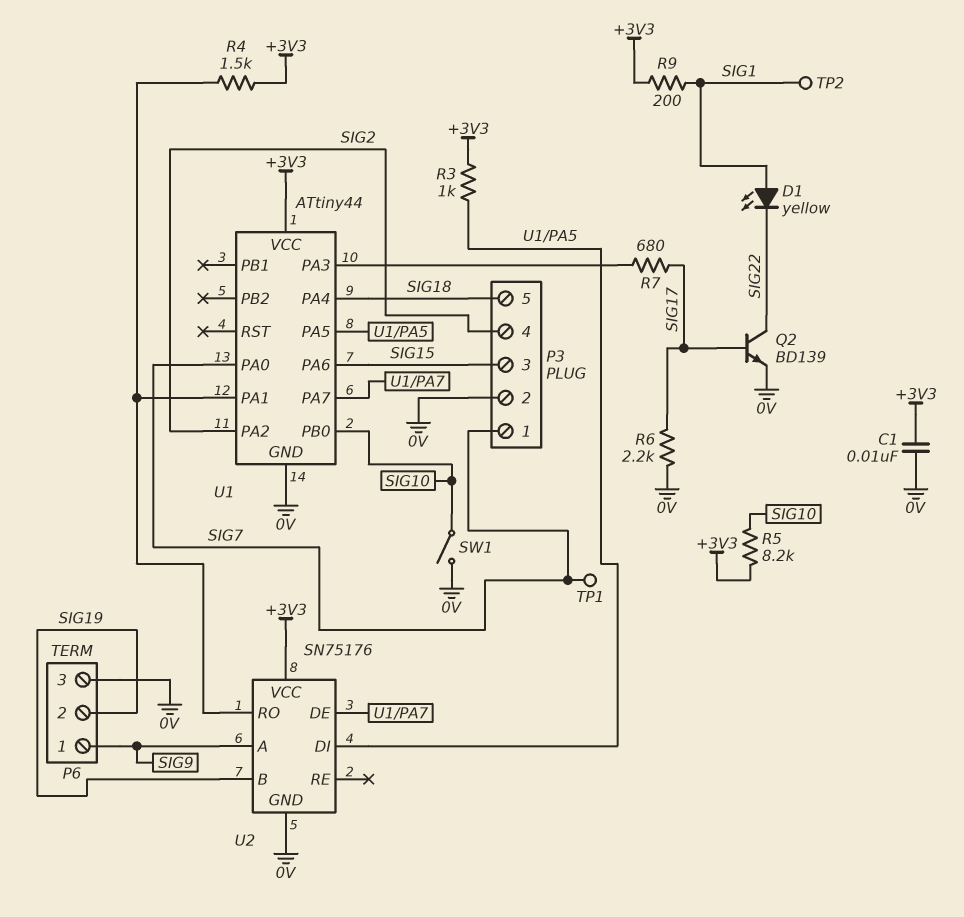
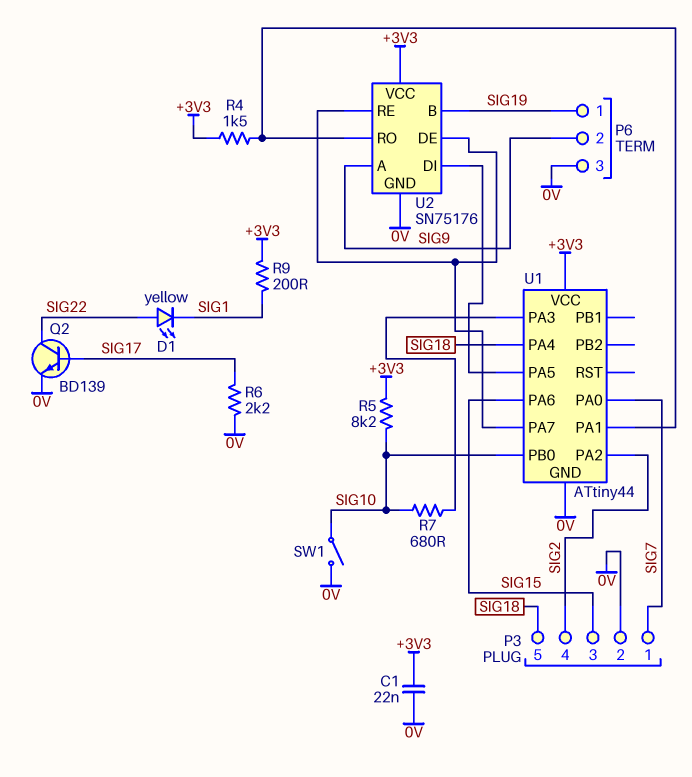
C1: 10nF (+3V3, 0V) -> 22nF (+3V3, 0V)
D1: LED yellow (A SIG1, K SIG22) -> LED yellow (A SIG22, K SIG1)
P6 pin 1: SIG9 -> SIG19
P6 pin 2: SIG19 -> SIG9
R3: 1k (+3V3, U1/PA5) -> none
R7: 680 (SIG17, U1/PA3) -> 680 (SIG10, U1/PA3)
TP1: test point (SIG7) -> none
TP2: test point (SIG1) -> none
U2 pin RE: none -> U1/PA7

